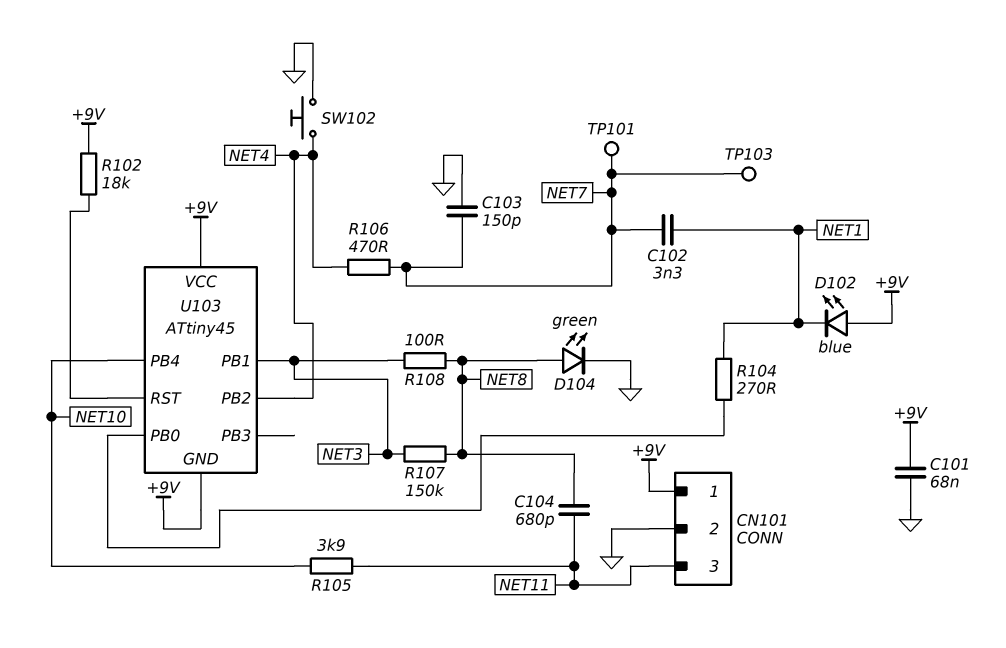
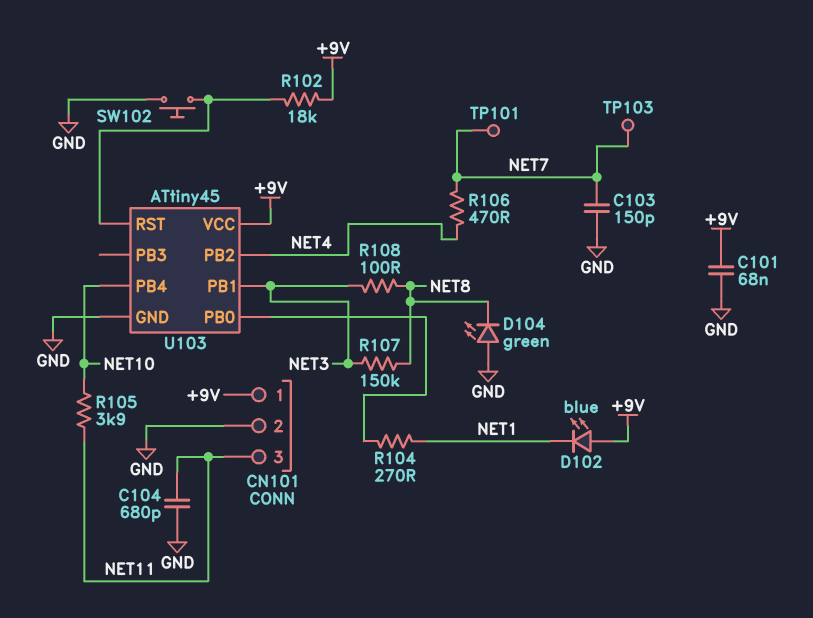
C102: 3.3nF (NET1, NET7) -> none
C104: 680pF (NET8, NET11) -> 680pF (GND, NET11)
D104: LED green (A NET8, K GND) -> LED green (A GND, K NET8)
SW102: button (GND, NET4) -> button (GND, U103/RST)
U103 pin GND: +9V -> GND

